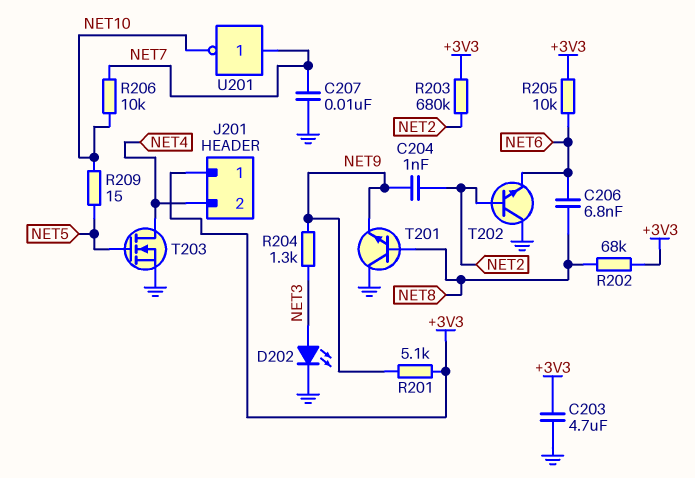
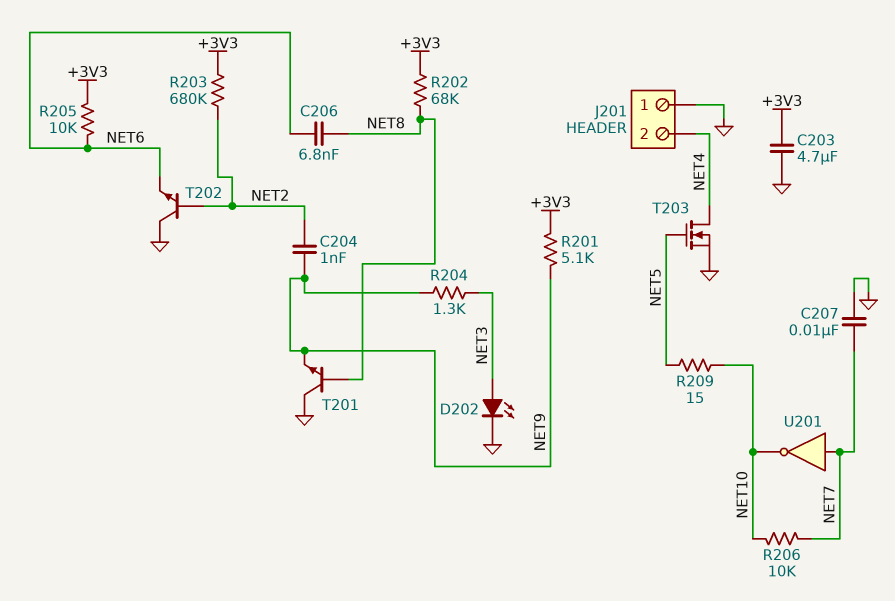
J201 pin 1: +3V3 -> GND

